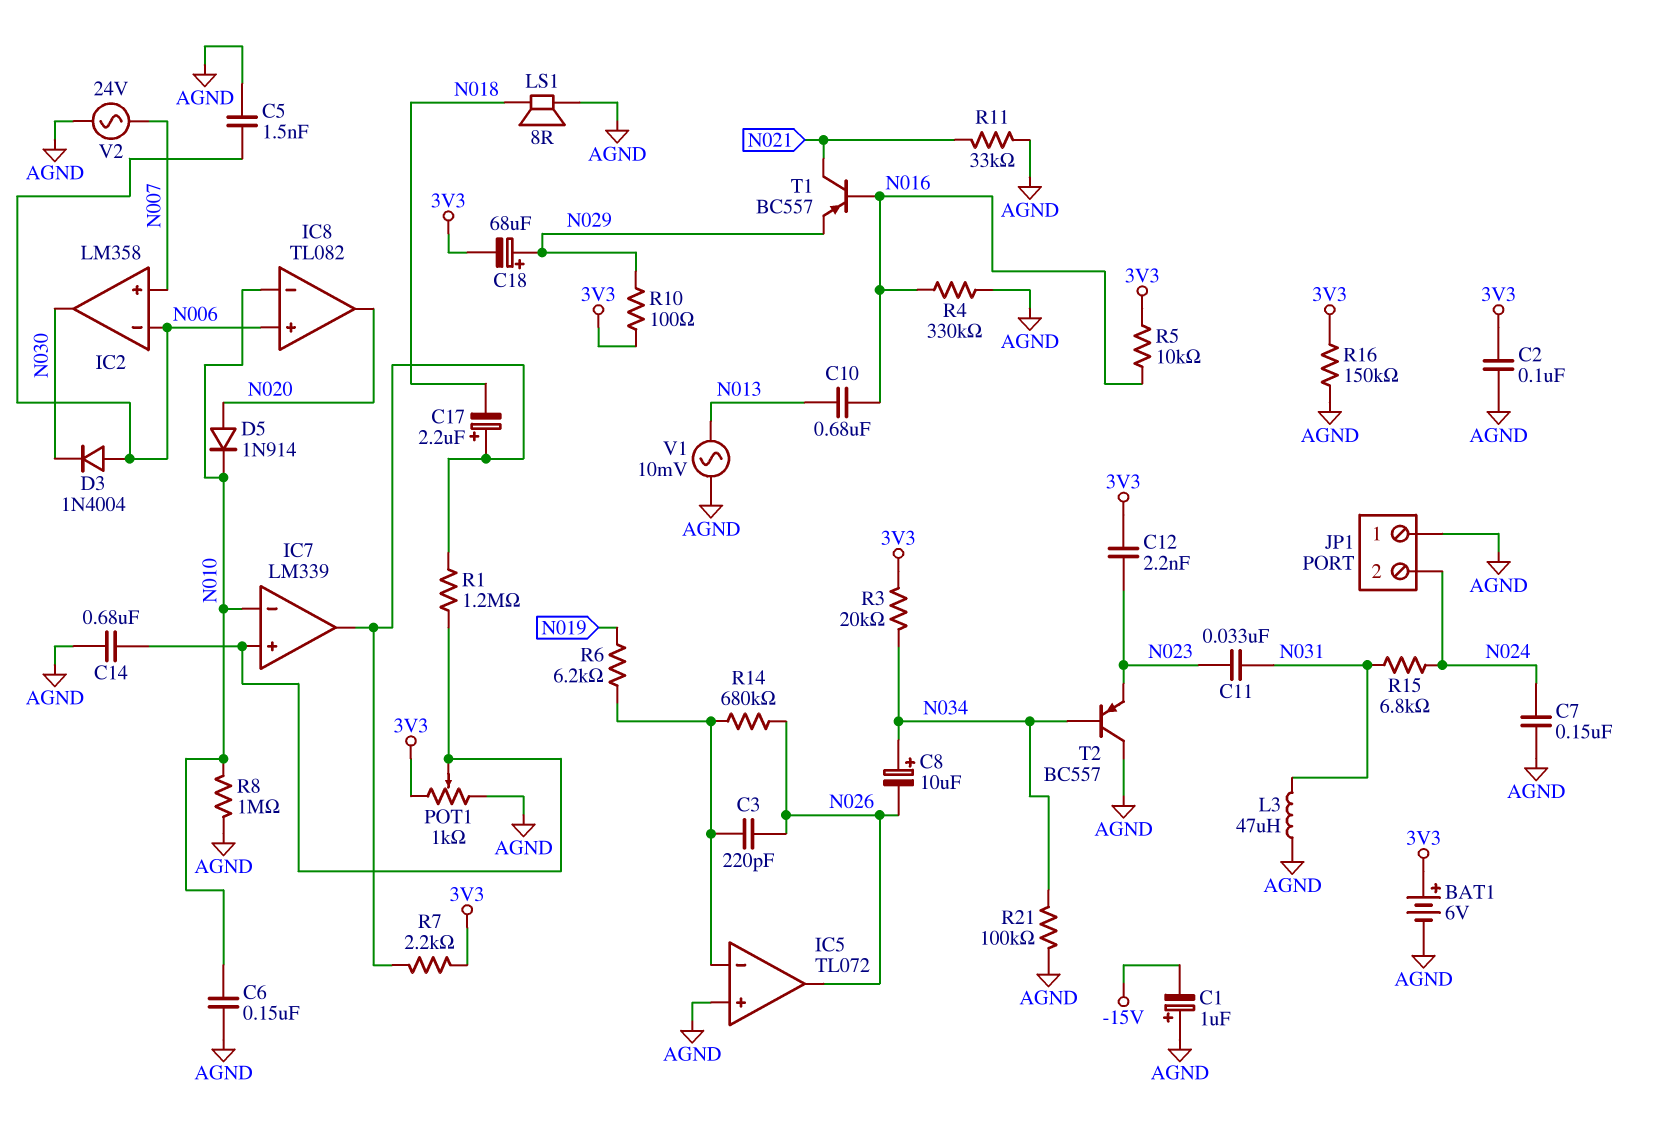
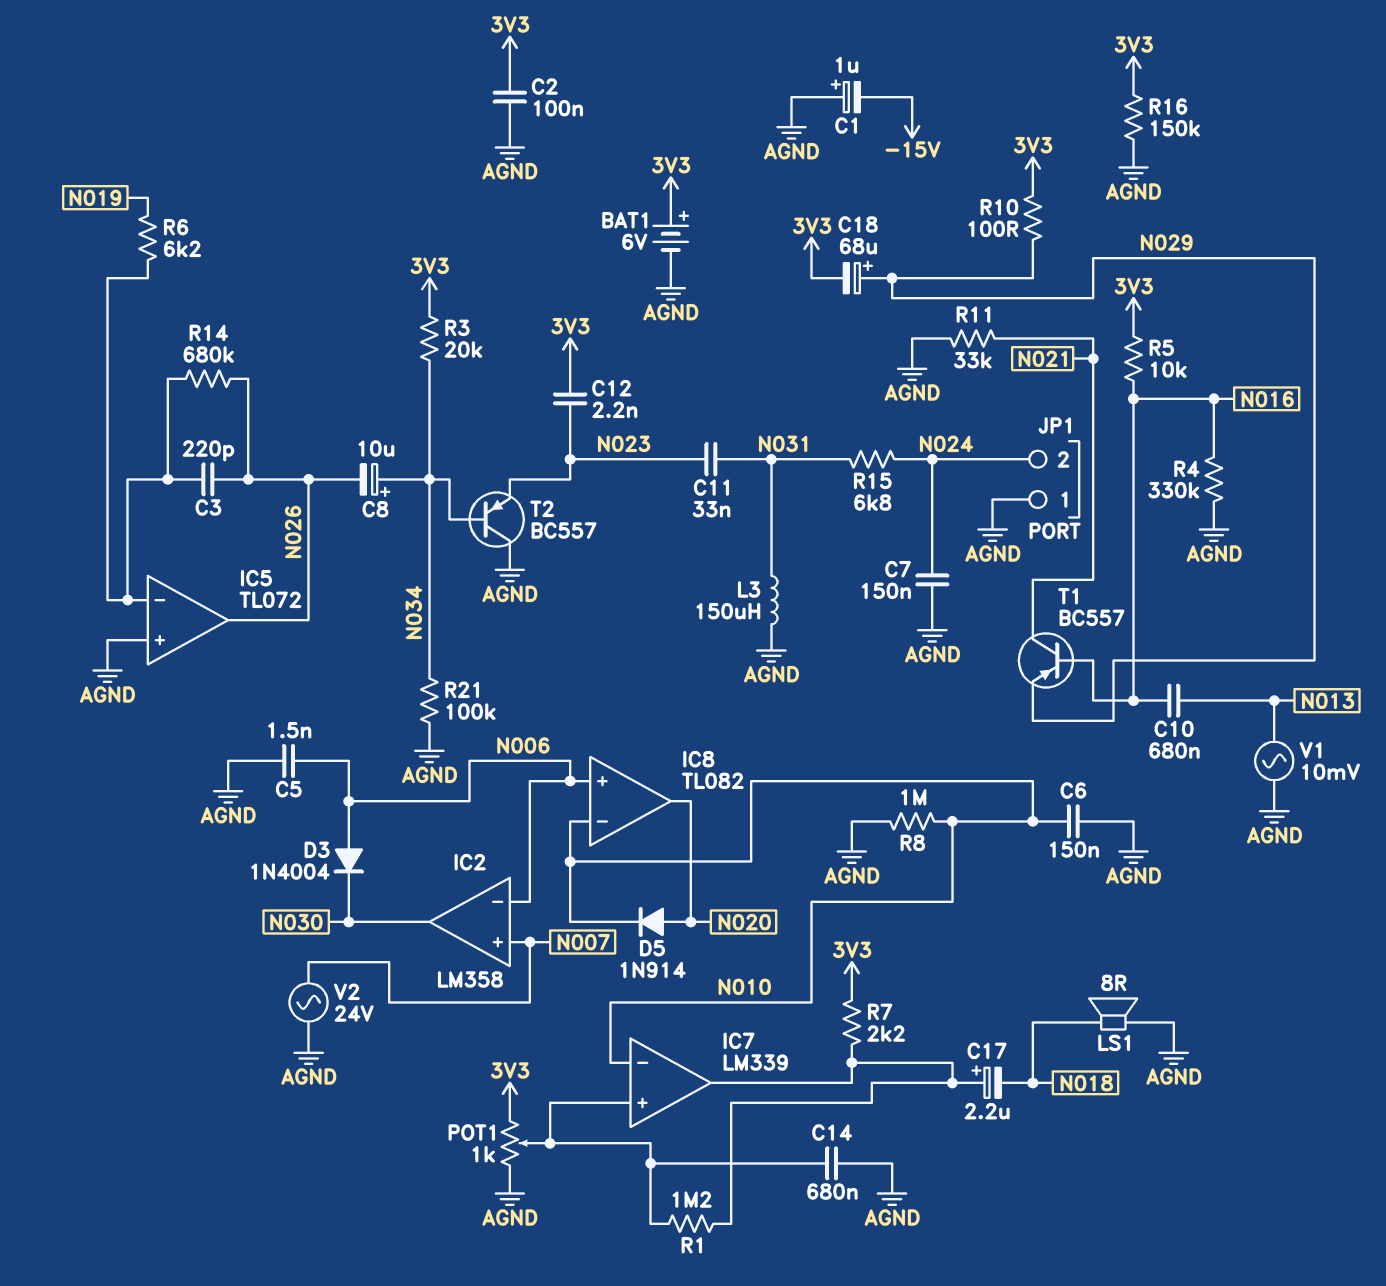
L3: 47uH (AGND, N031) -> 150uH (AGND, N031)

